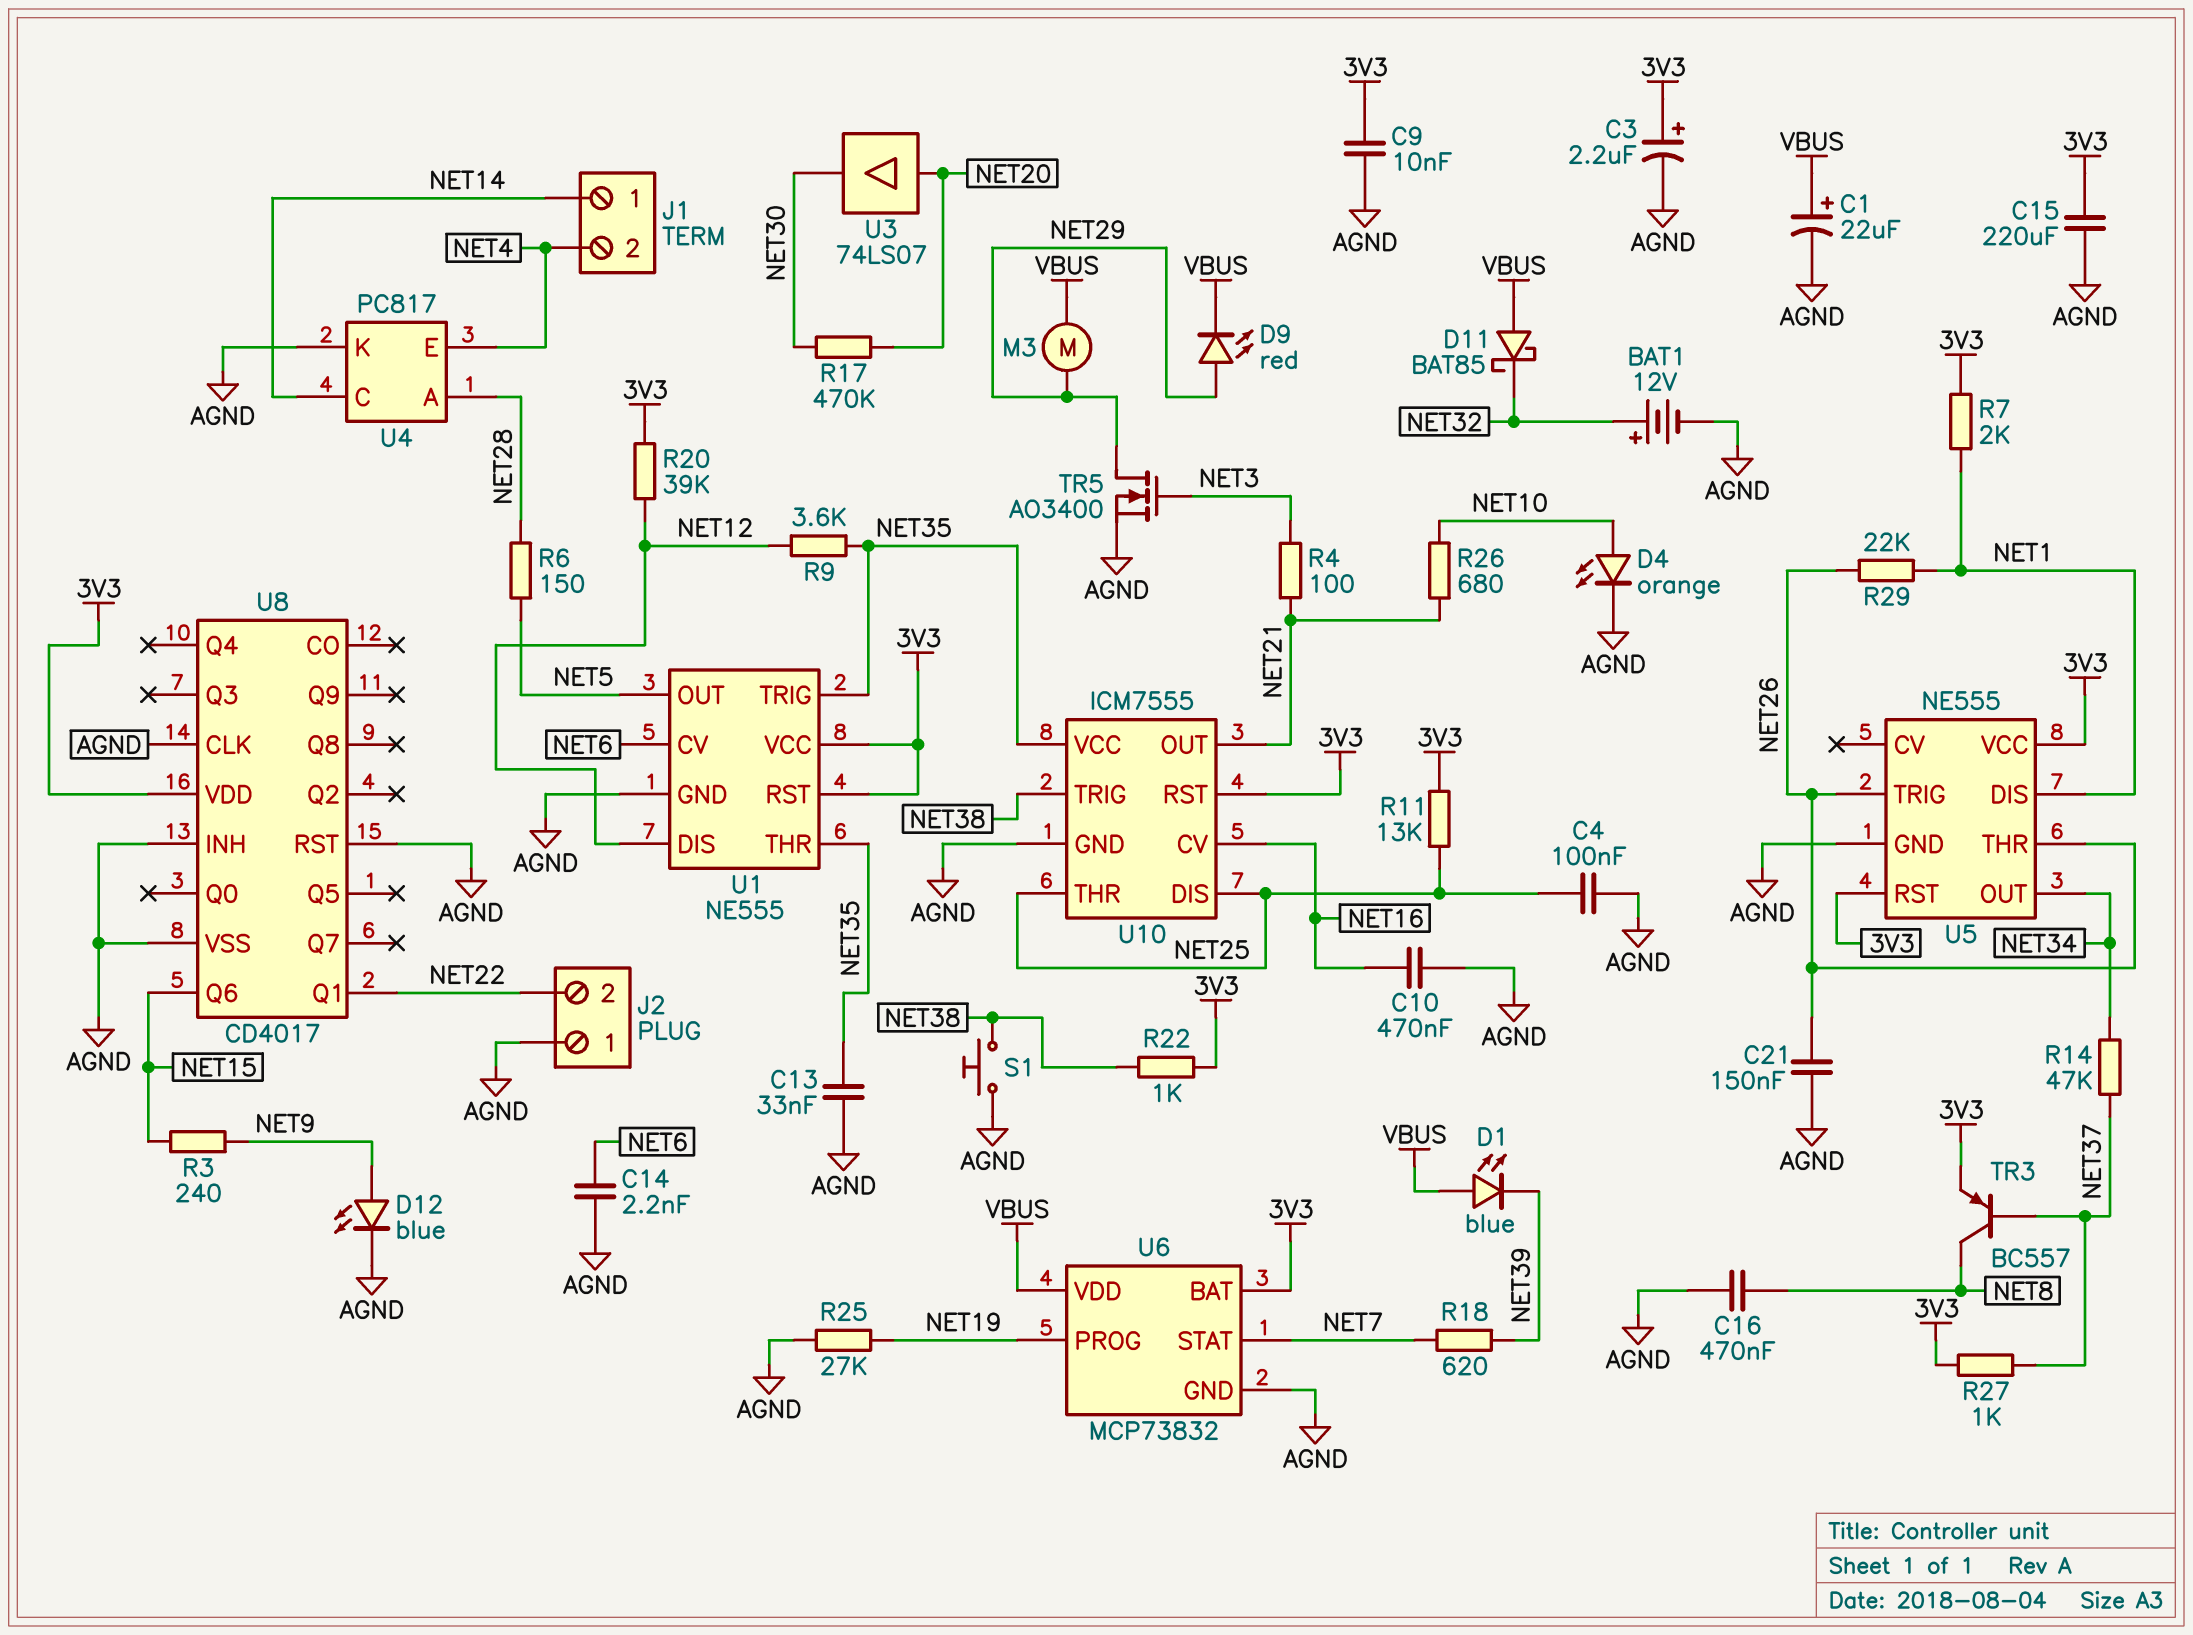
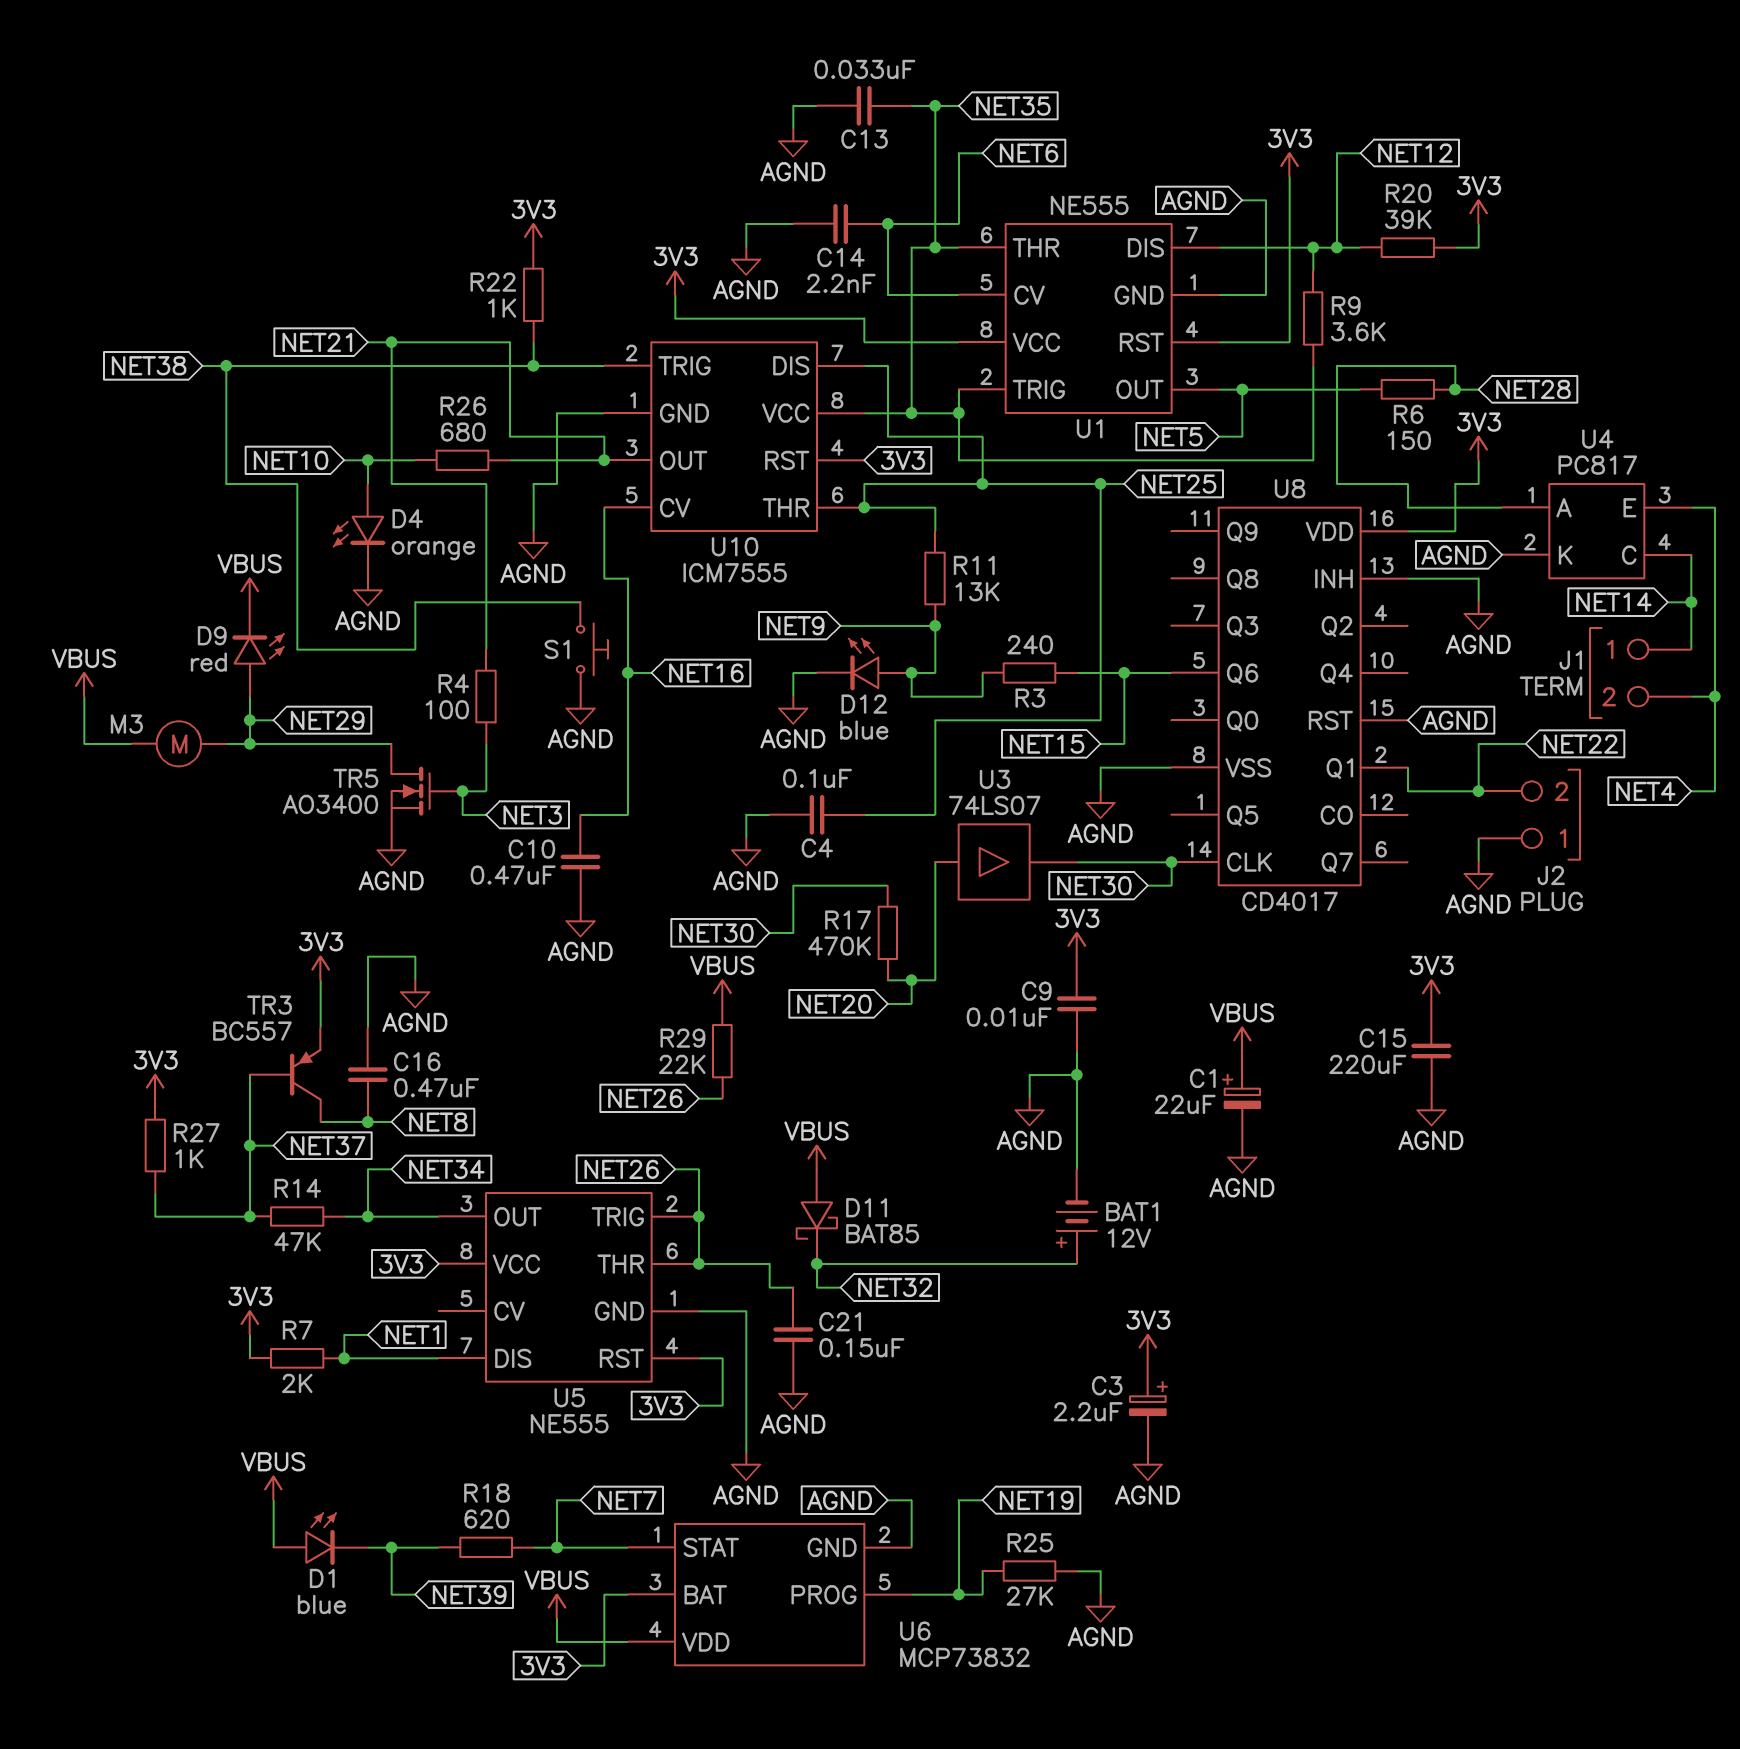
R11: 13k (3V3, NET25) -> 13k (NET9, NET25)
R29: 22k (NET1, NET26) -> 22k (NET26, VBUS)
U8 pin CLK: AGND -> NET30

